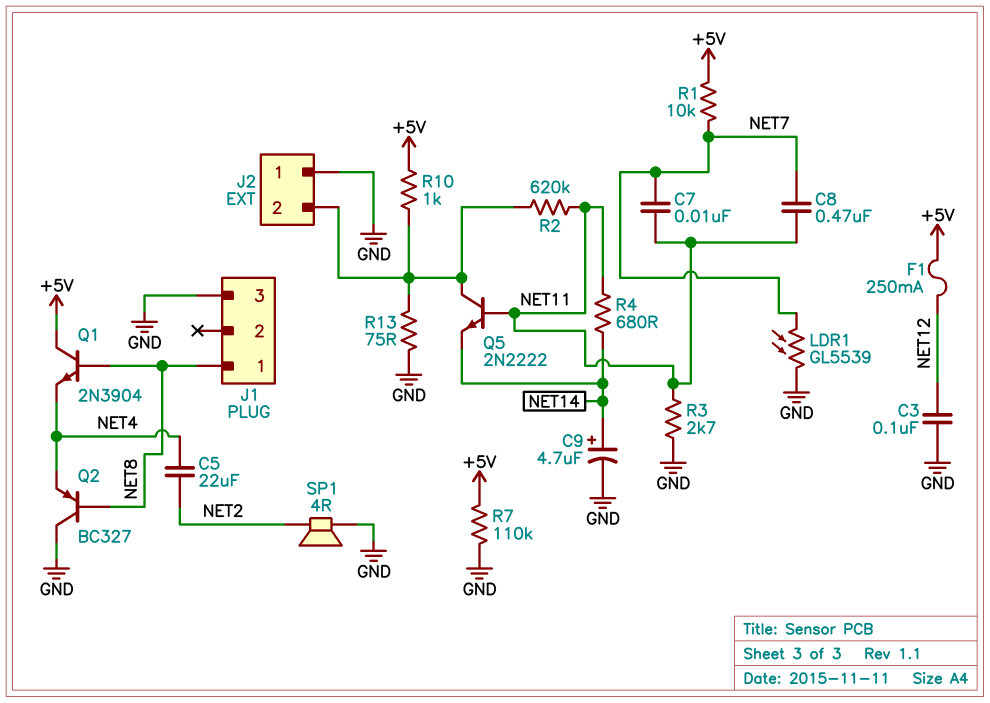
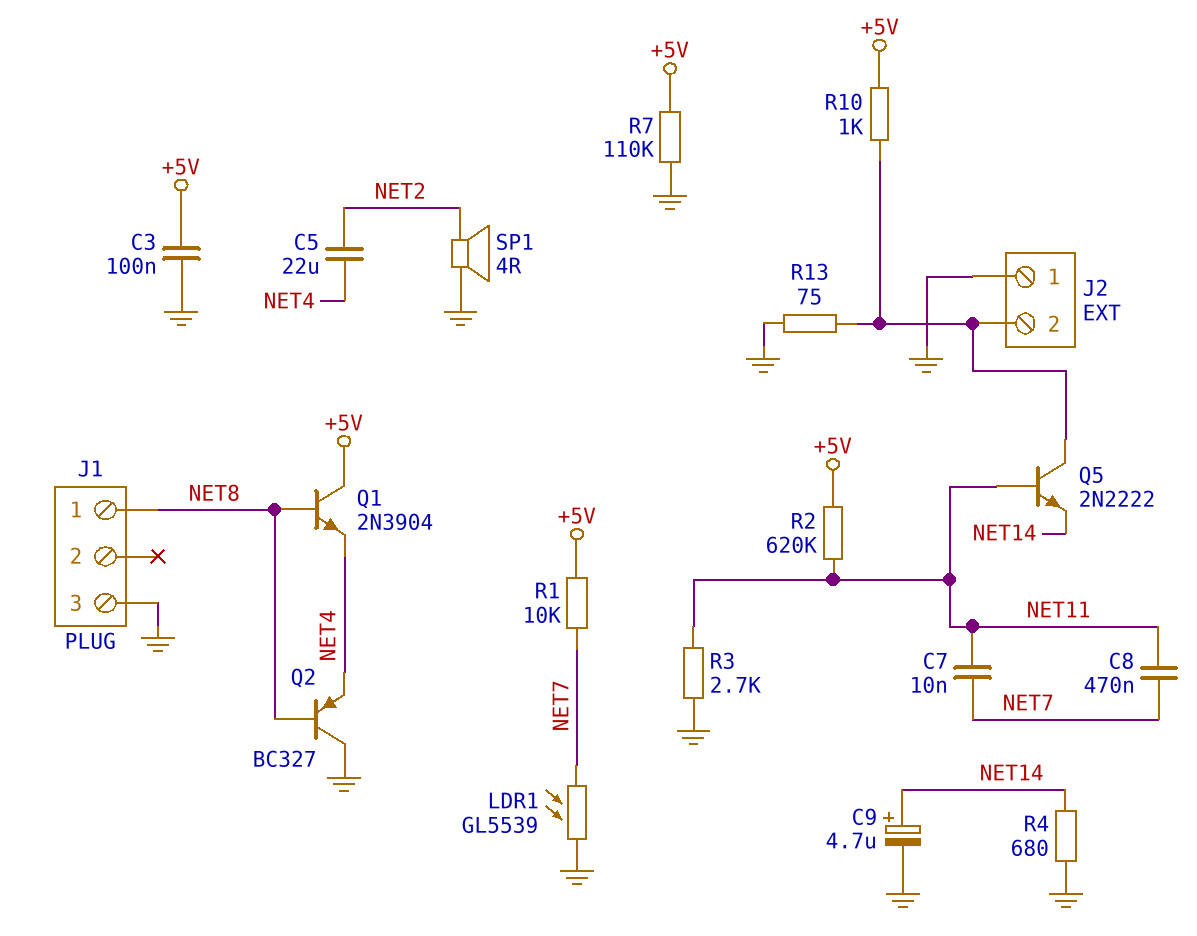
C3: 100nF (GND, NET12) -> 100nF (+5V, GND)
F1: 250mA (+5V, NET12) -> none
R2: 620k (J2/2, NET11) -> 620k (+5V, NET11)
R4: 680 (NET11, NET14) -> 680 (GND, NET14)

